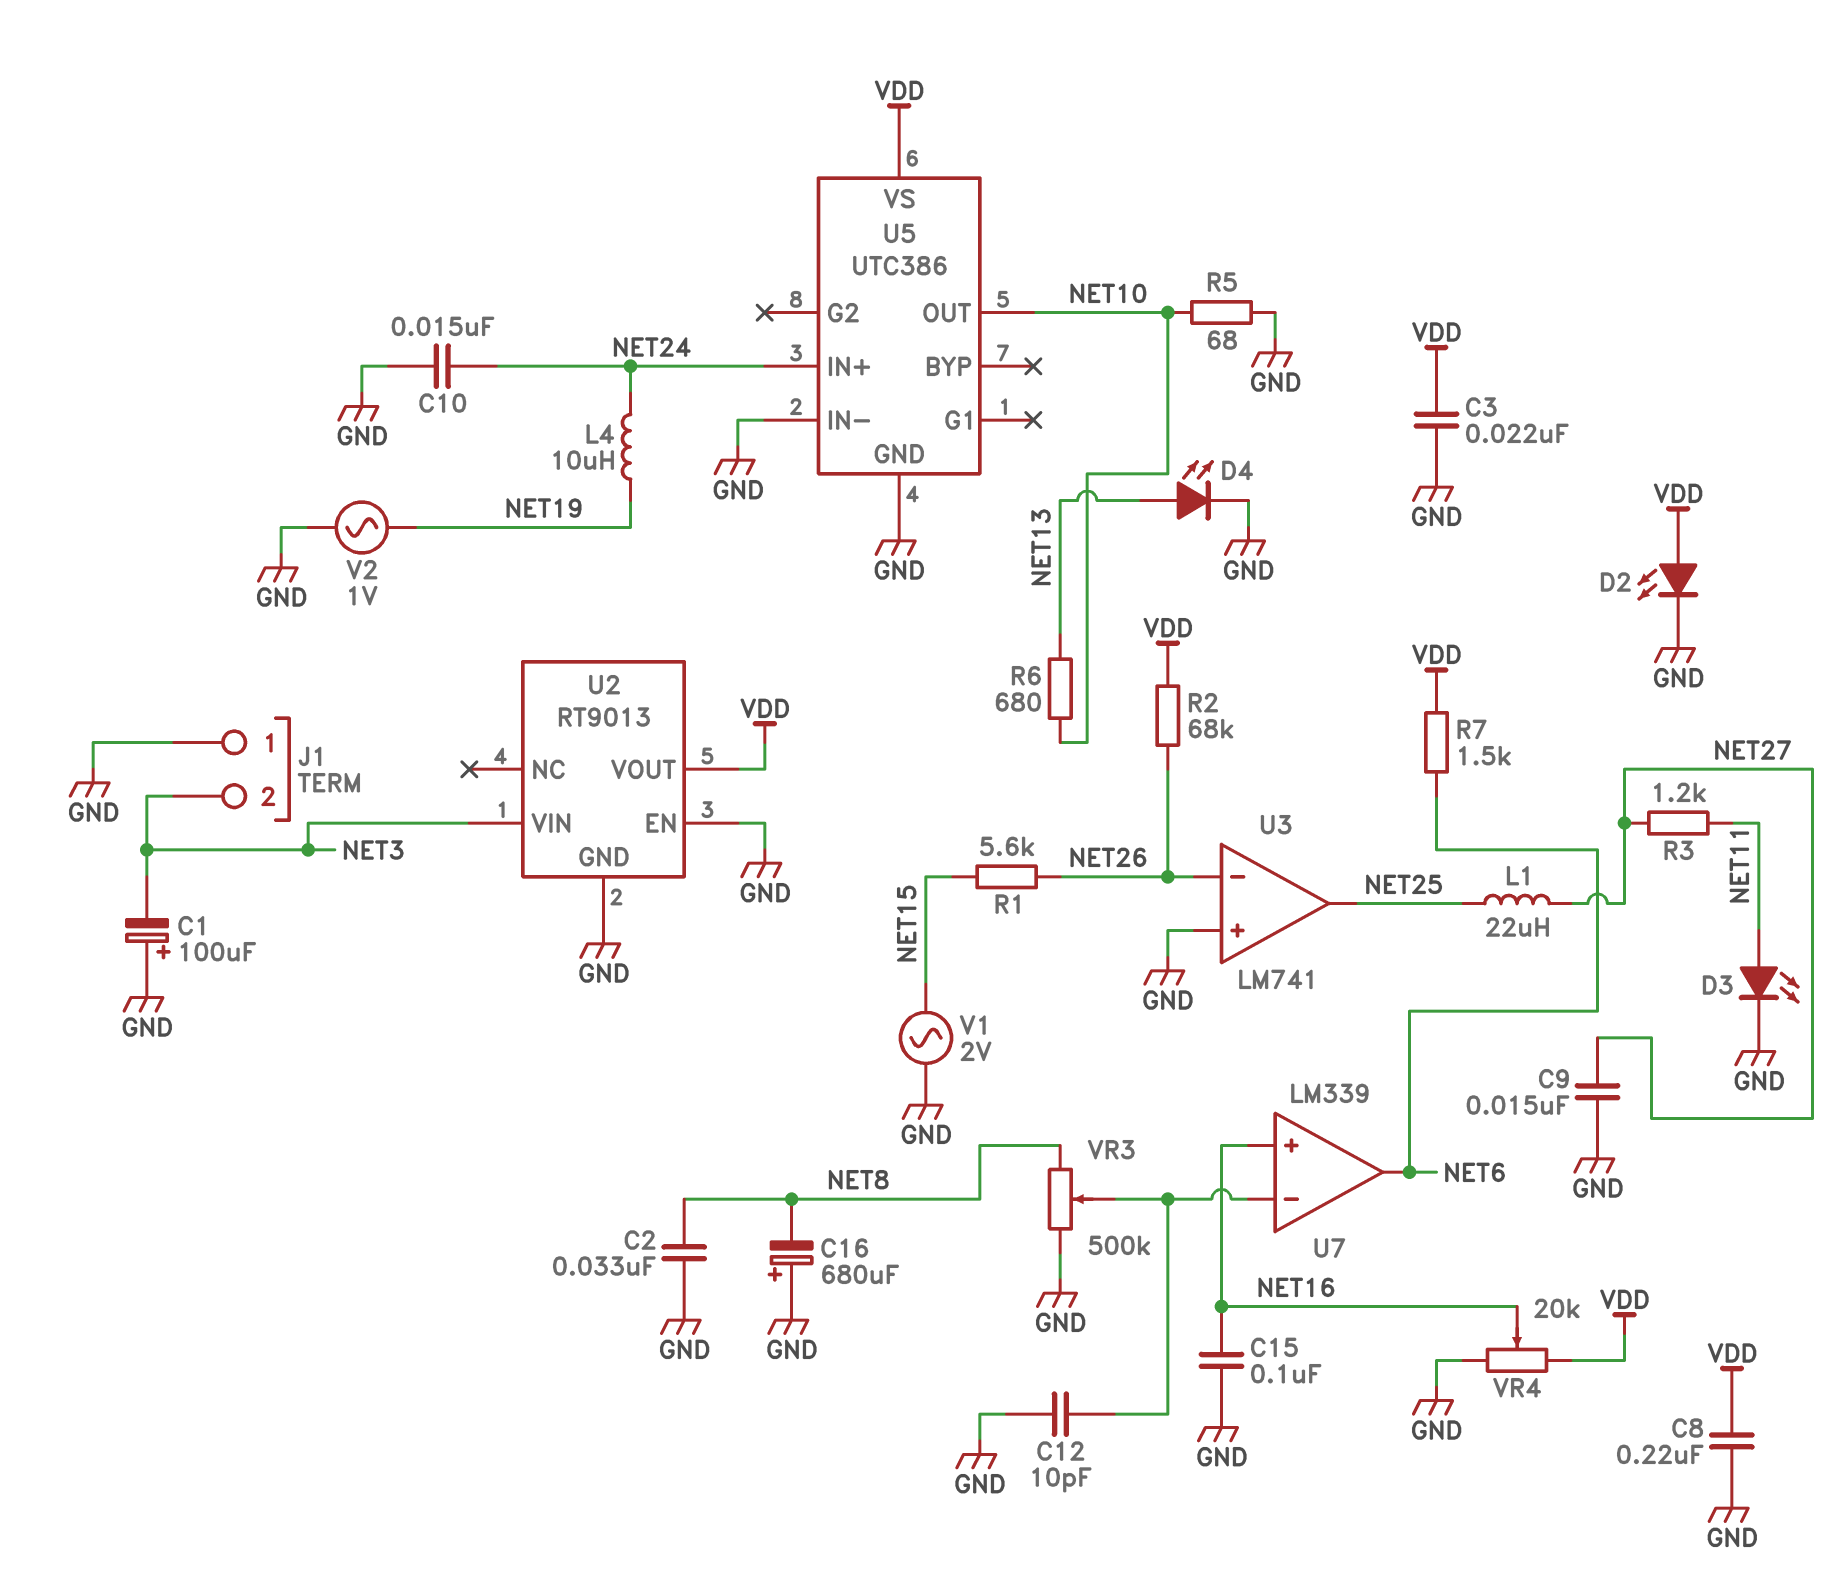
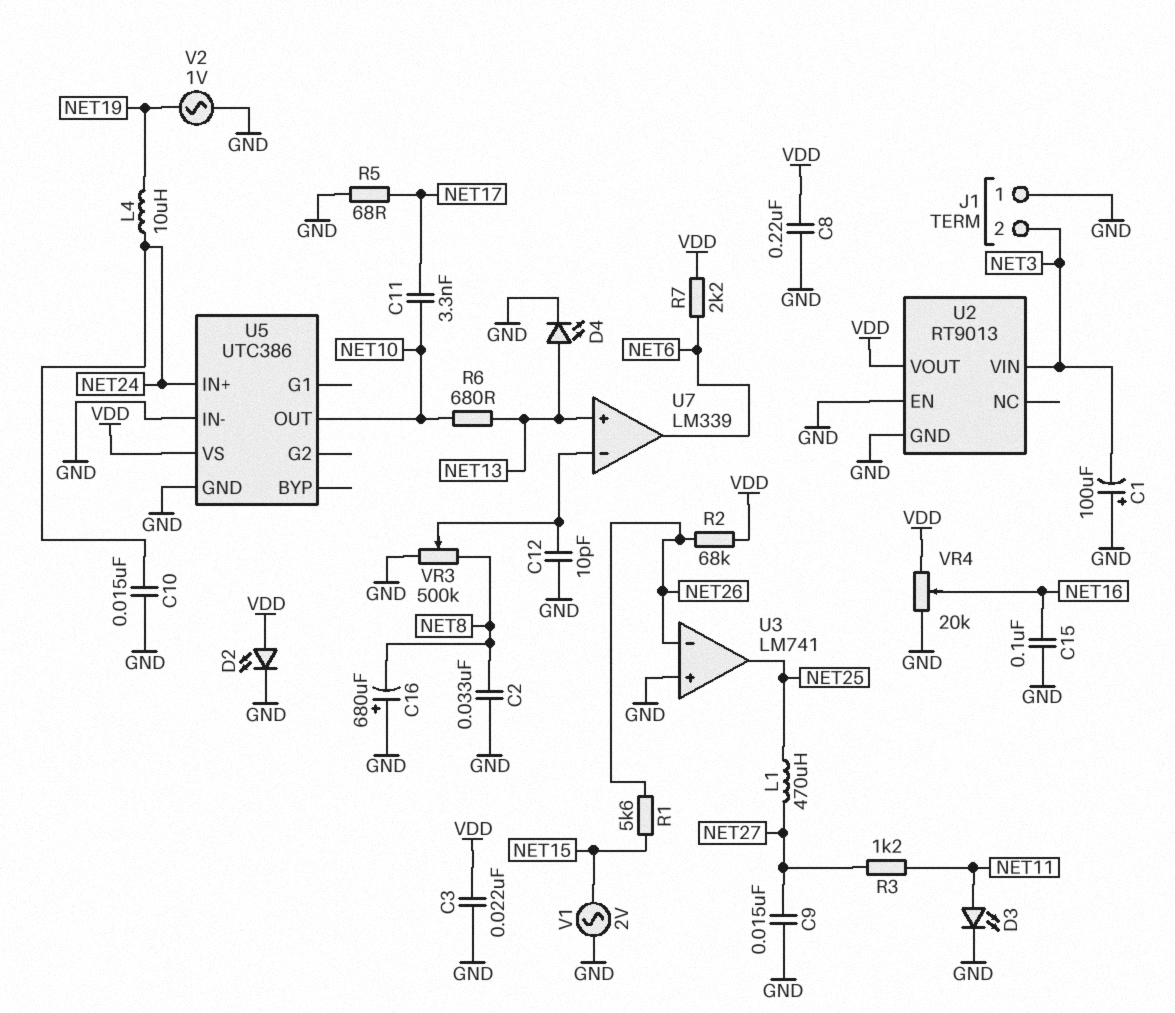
C11: none -> 3.3nF (NET10, NET17)
L1: 22uH (NET25, NET27) -> 470uH (NET25, NET27)
R5: 68 (GND, NET10) -> 68 (GND, NET17)
R7: 1.5k (NET6, VDD) -> 2.2k (NET6, VDD)
U7 pin in+: NET16 -> NET13

